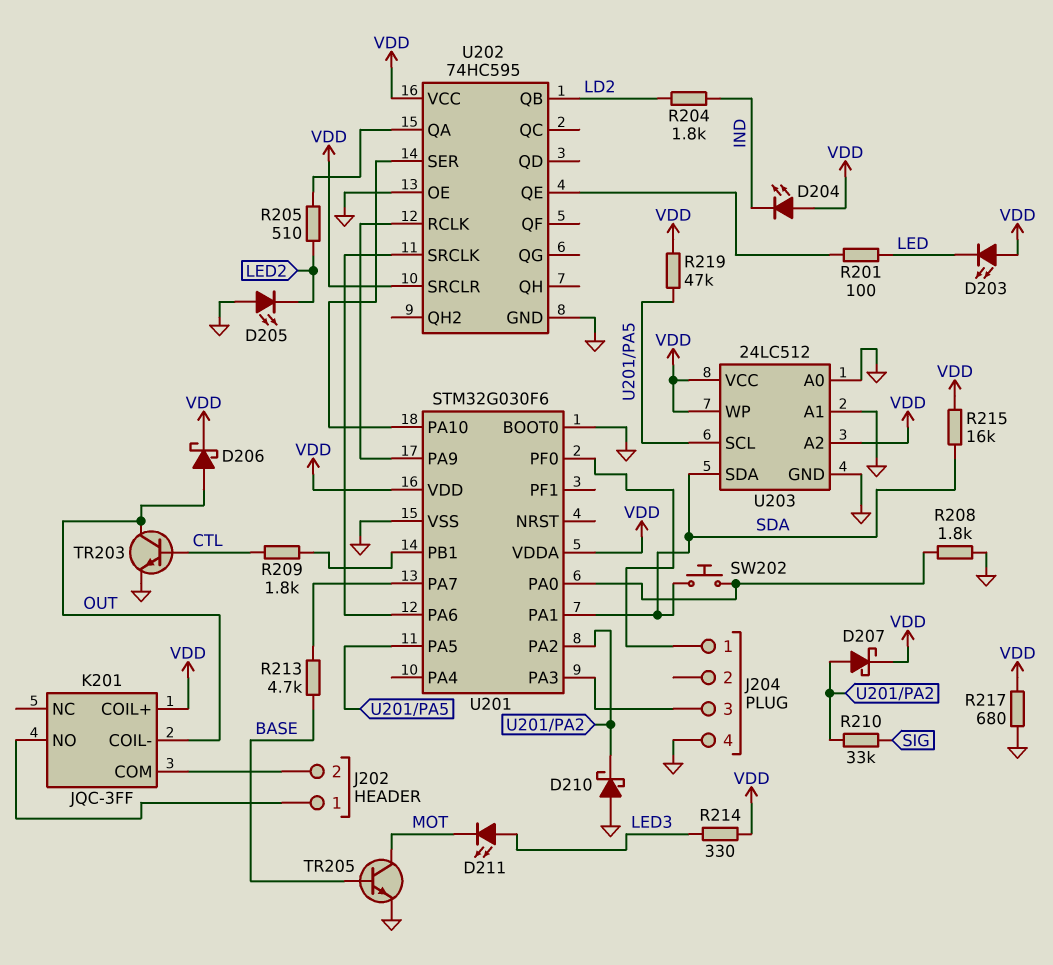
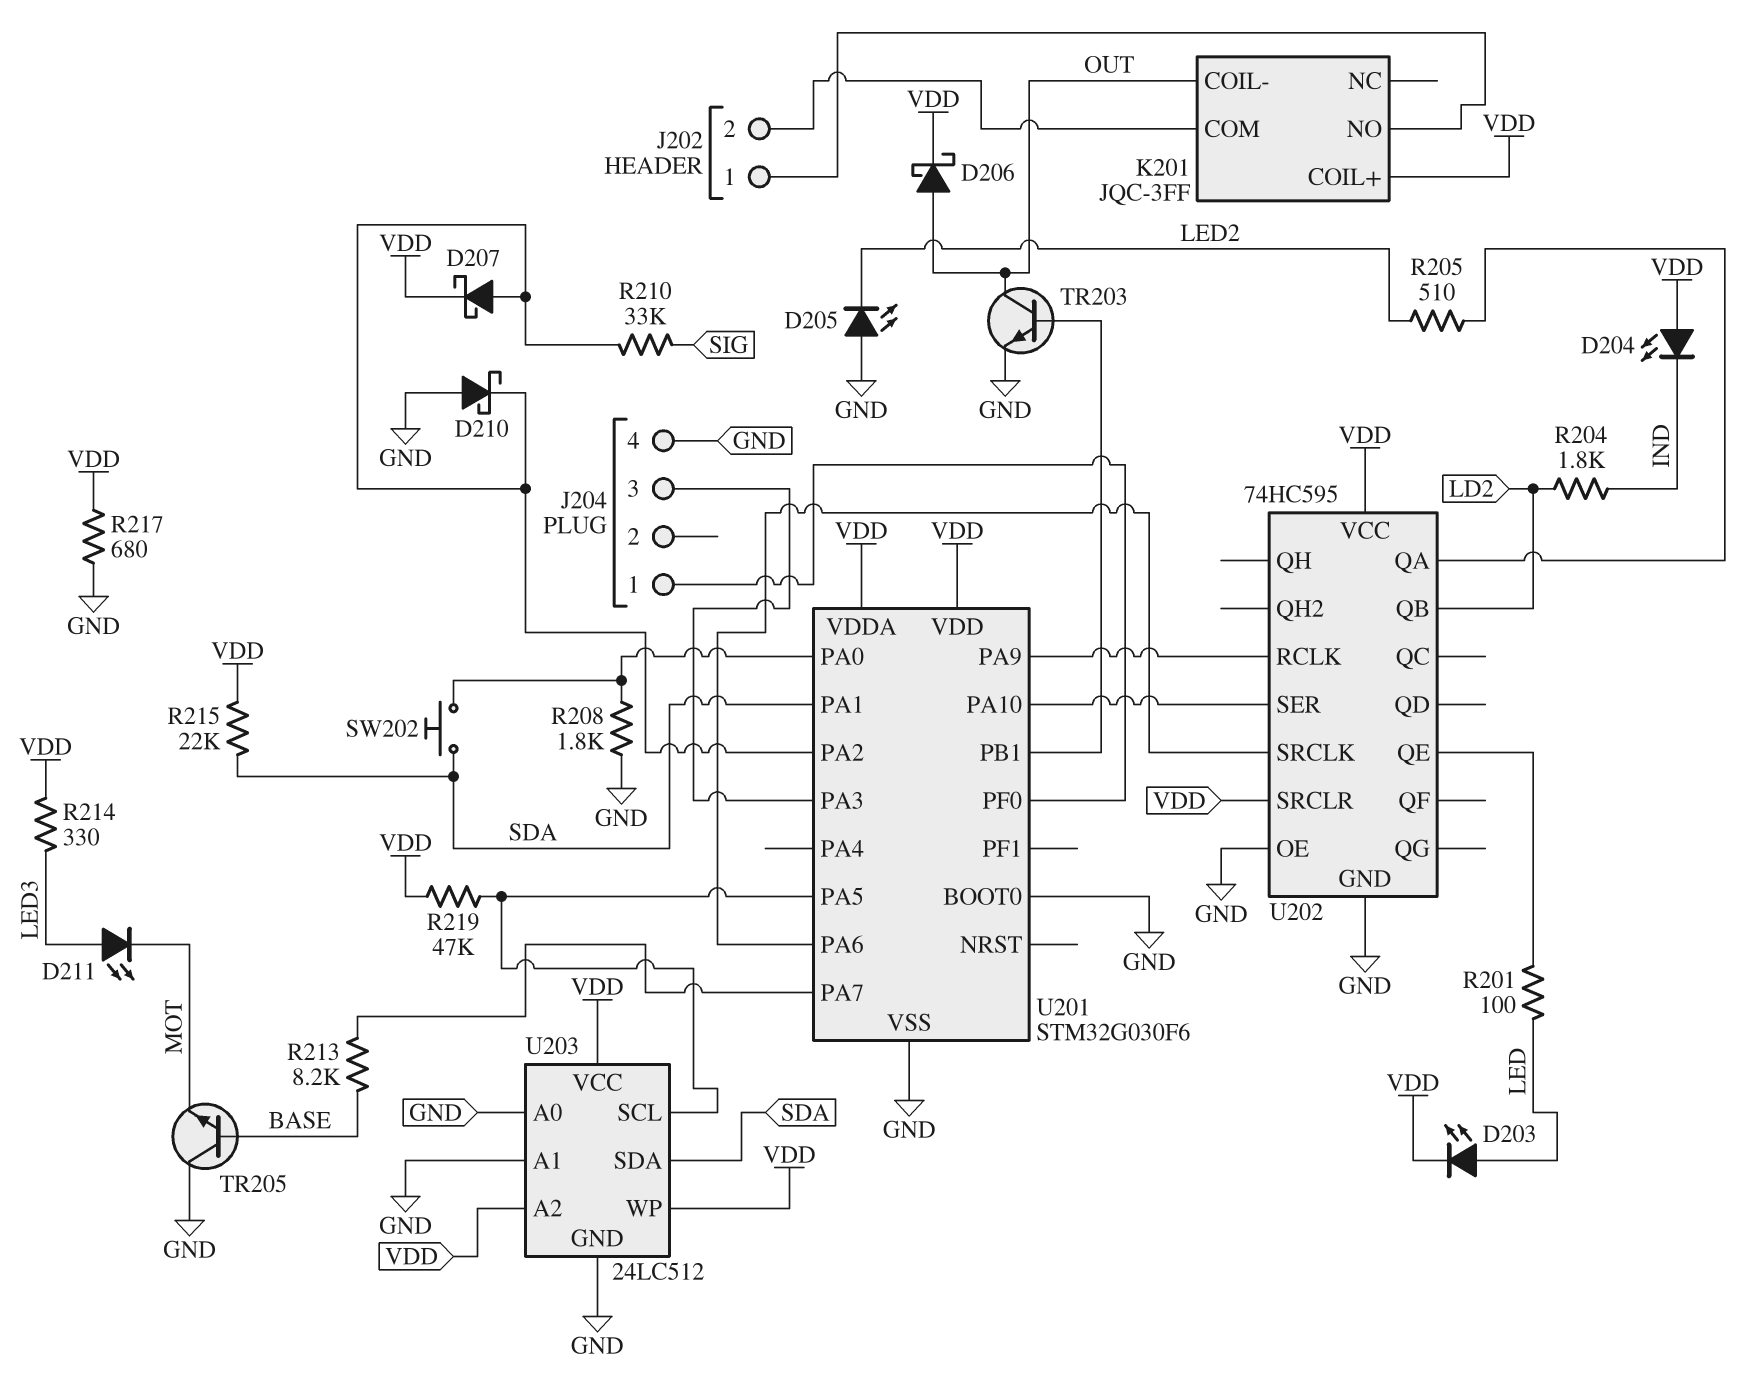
D203: LED (A VDD, K LED) -> LED (A LED, K VDD)
R209: 1.8k (CTL, U201/PB1) -> none
R213: 4.7k (BASE, U201/PA7) -> 8.2k (BASE, U201/PA7)
R215: 16k (SDA, VDD) -> 22k (SDA, VDD)
TR203: NPN (B CTL, C OUT, E GND) -> NPN (B U201/PB1, C OUT, E GND)
TR205: NPN (B BASE, C MOT, E GND) -> NPN (B BASE, C GND, E MOT)

